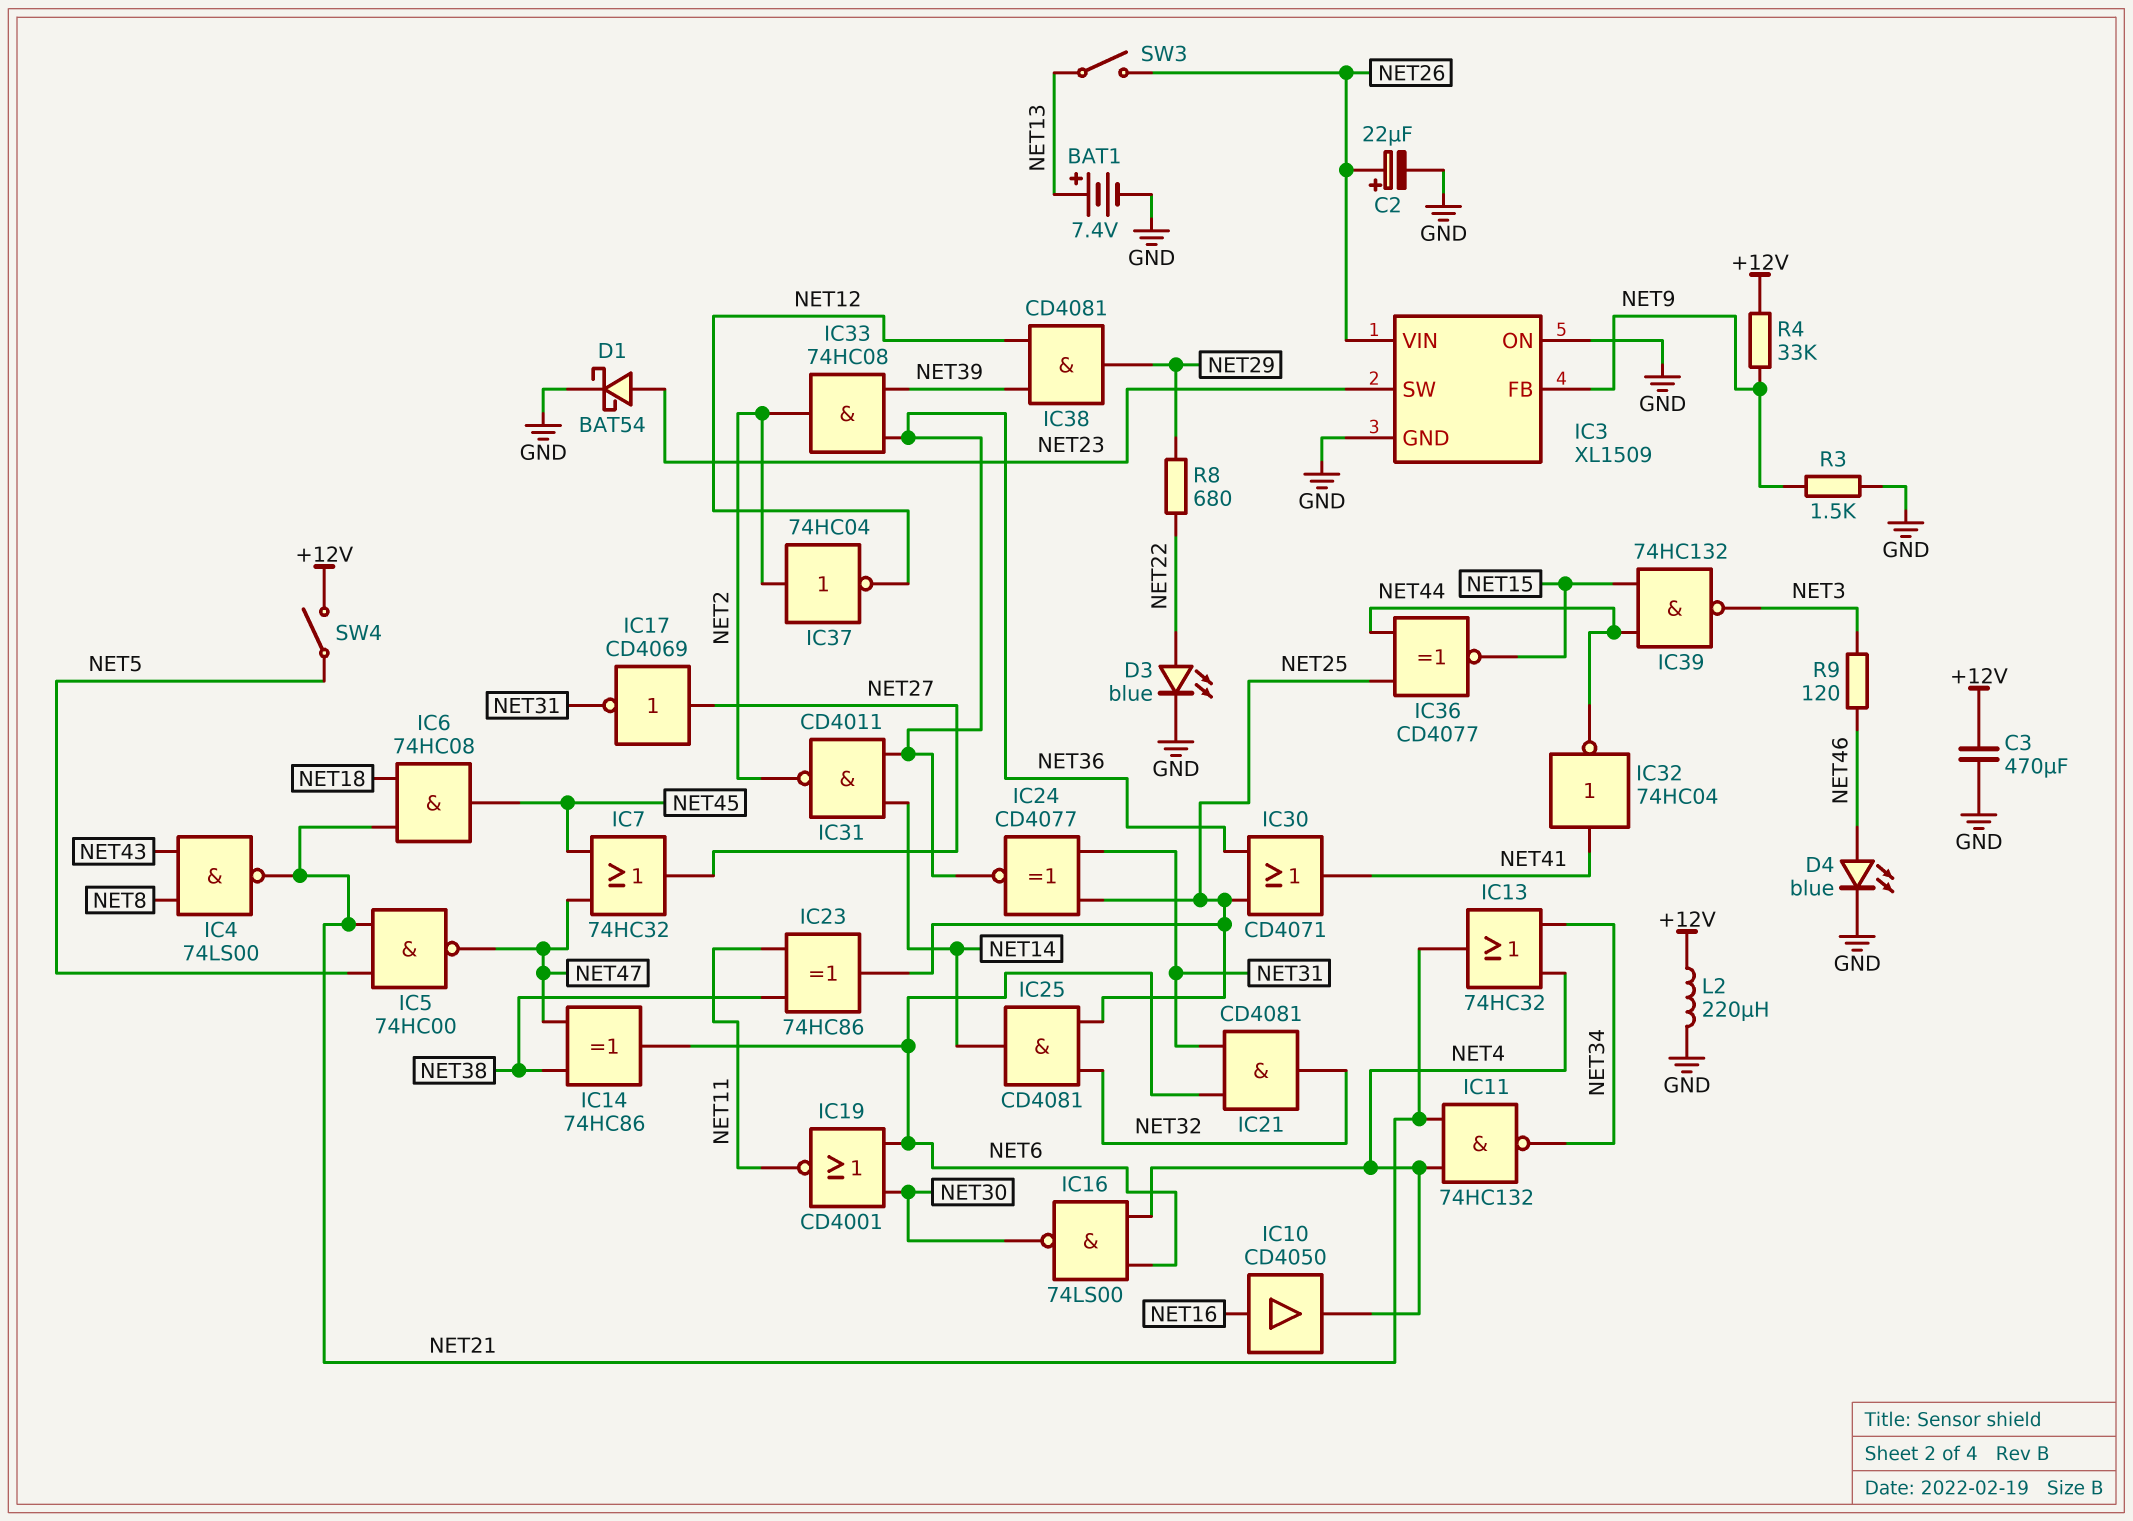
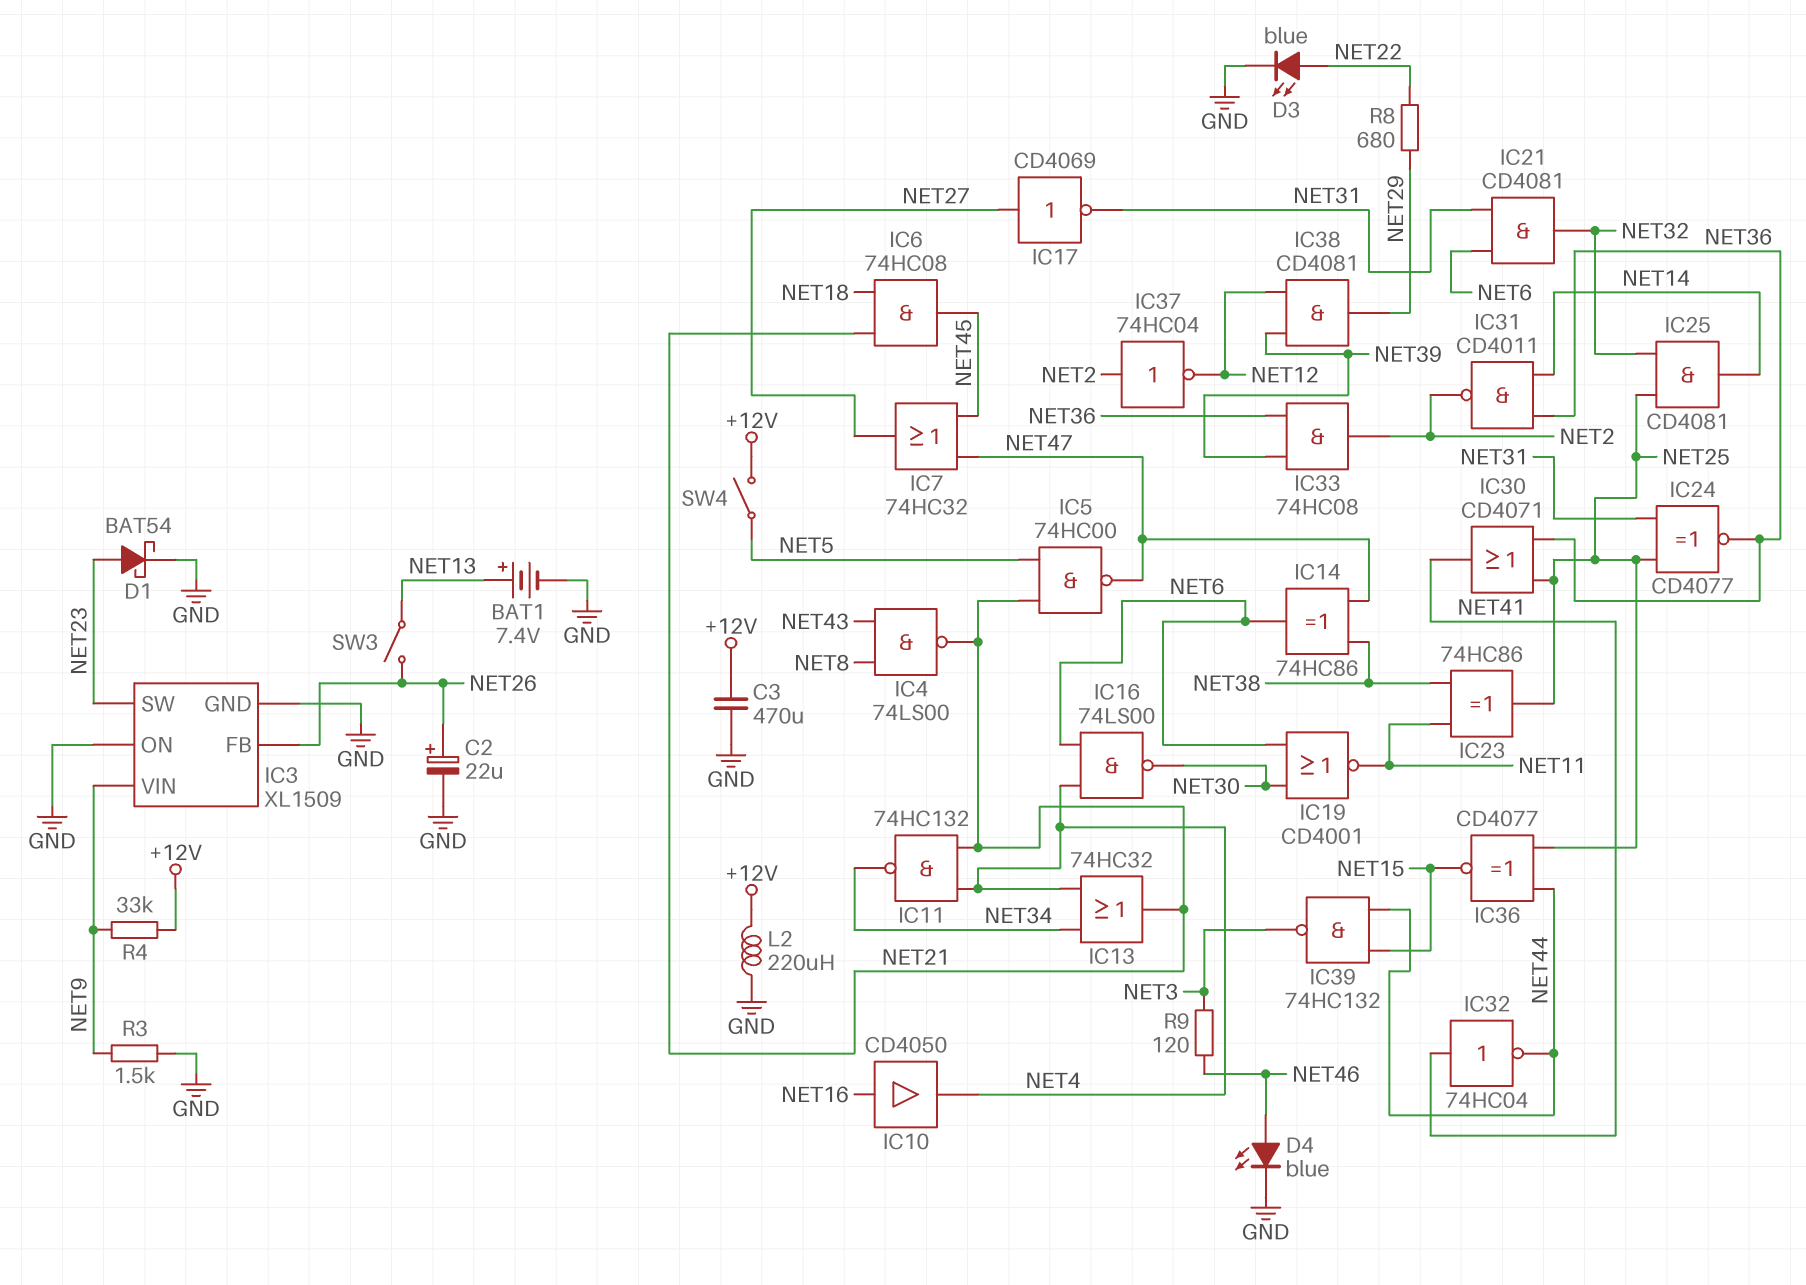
IC3 pin FB: NET9 -> NET26
IC3 pin VIN: NET26 -> NET9

